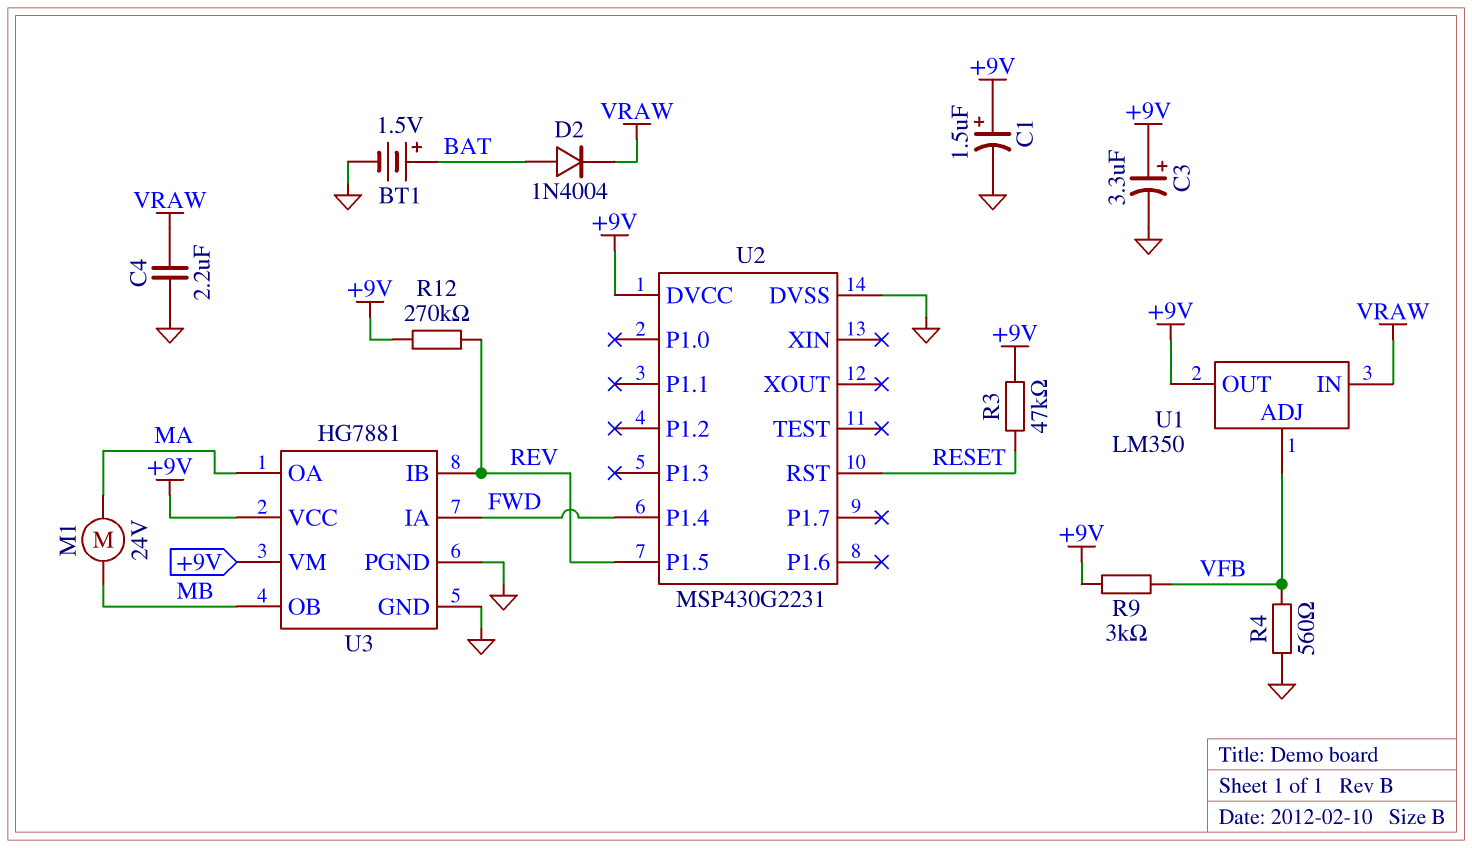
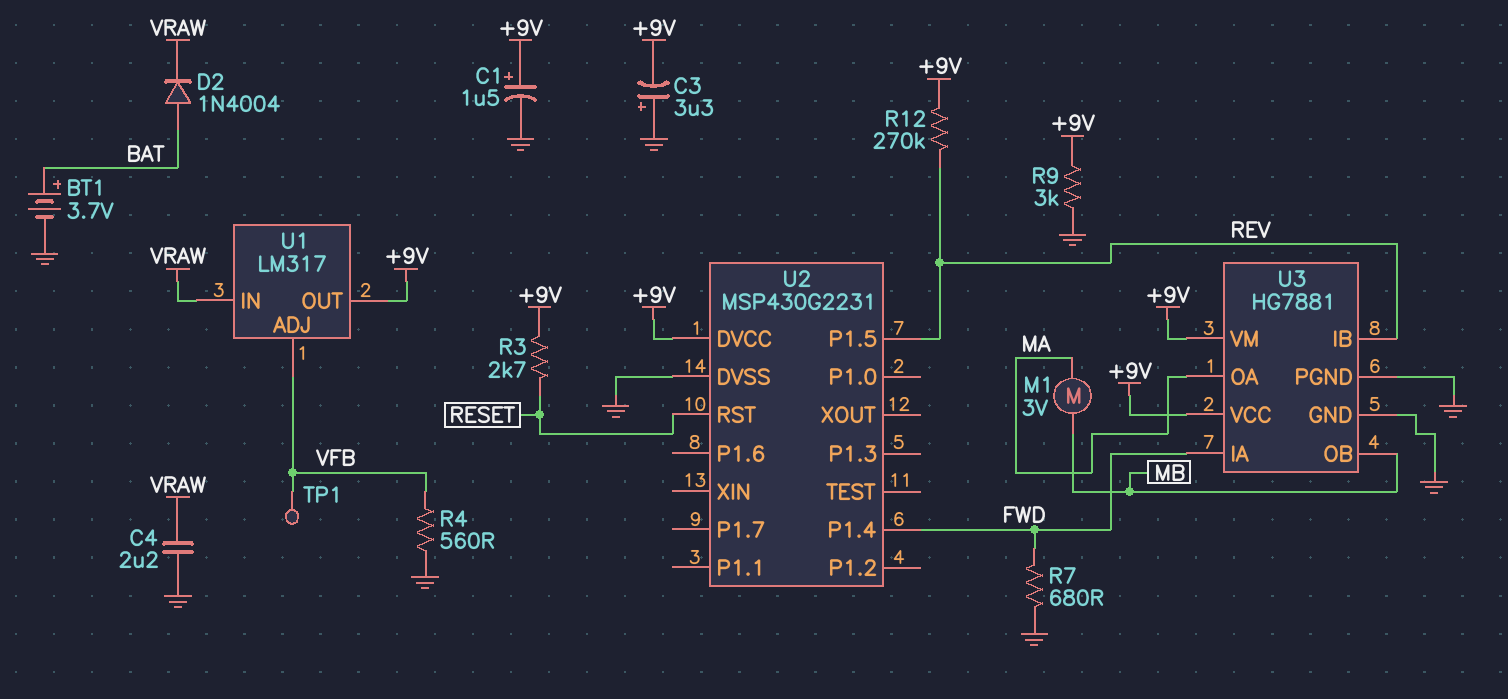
BT1: 1.5V (plus BAT, minus GND) -> 3.7V (plus BAT, minus GND)
C3: 3.3uF (plus +9V, minus GND) -> 3.3uF (plus GND, minus +9V)
M1: motor 24V (MA, MB) -> motor 3V (MA, MB)
R3: 47k (+9V, RESET) -> 2.7k (+9V, RESET)
R7: none -> 680 (FWD, GND)
R9: 3k (+9V, VFB) -> 3k (+9V, GND)
TP1: none -> test point (VFB)
U1: LM350 -> LM317

